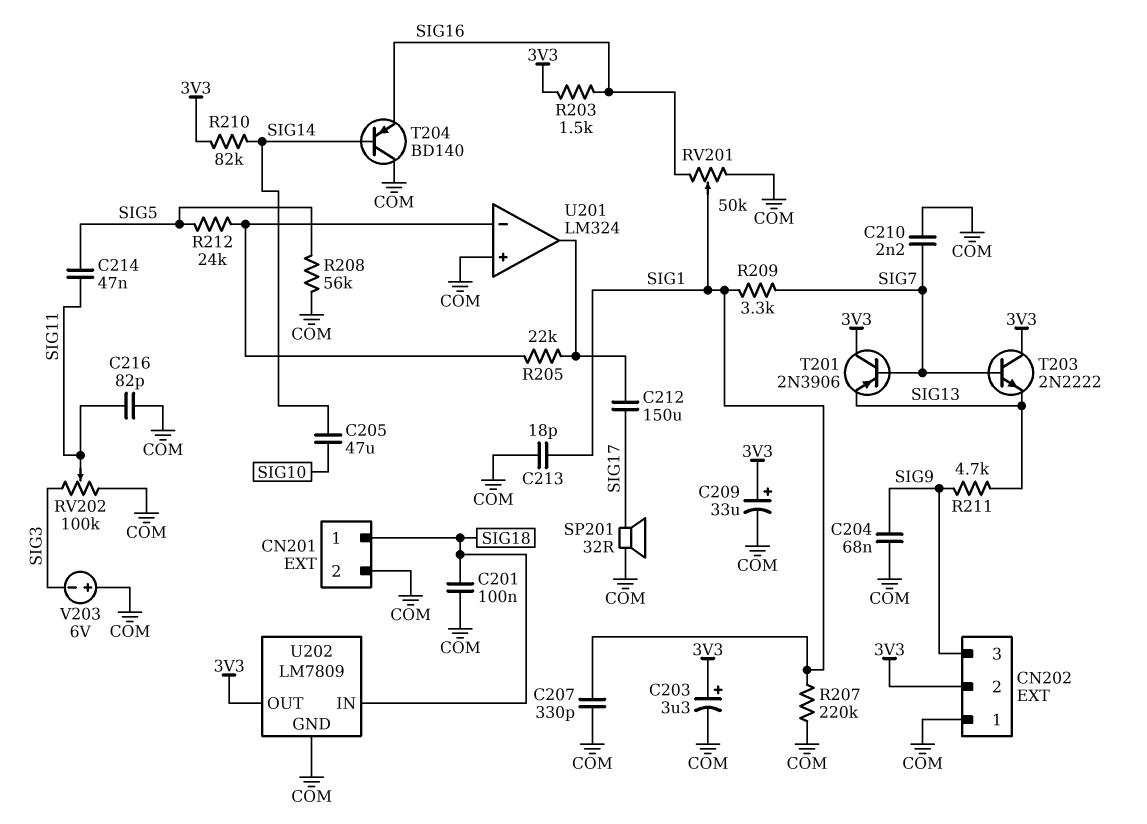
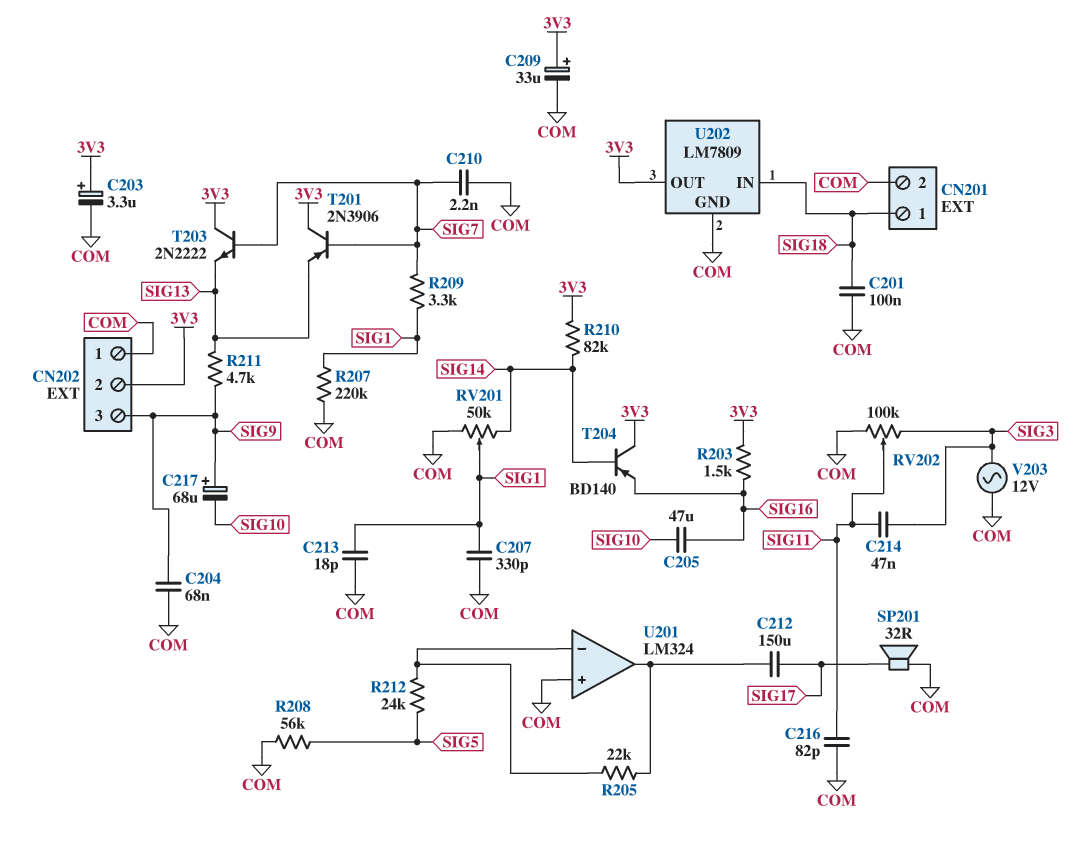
C205: 47uF (SIG10, SIG14) -> 47uF (SIG10, SIG16)
C214: 47nF (SIG5, SIG11) -> 47nF (SIG3, SIG11)
C217: none -> 68uF (plus SIG9, minus SIG10)
RV201: 50k (COM, SIG16, wiper SIG1) -> 50k (COM, SIG14, wiper SIG1)
T204: PNP BD140 (B SIG14, C COM, E SIG16) -> PNP BD140 (B SIG14, C 3V3, E SIG16)
V203: 6V (plus COM, minus SIG3) -> AC 12V (COM, SIG3)

